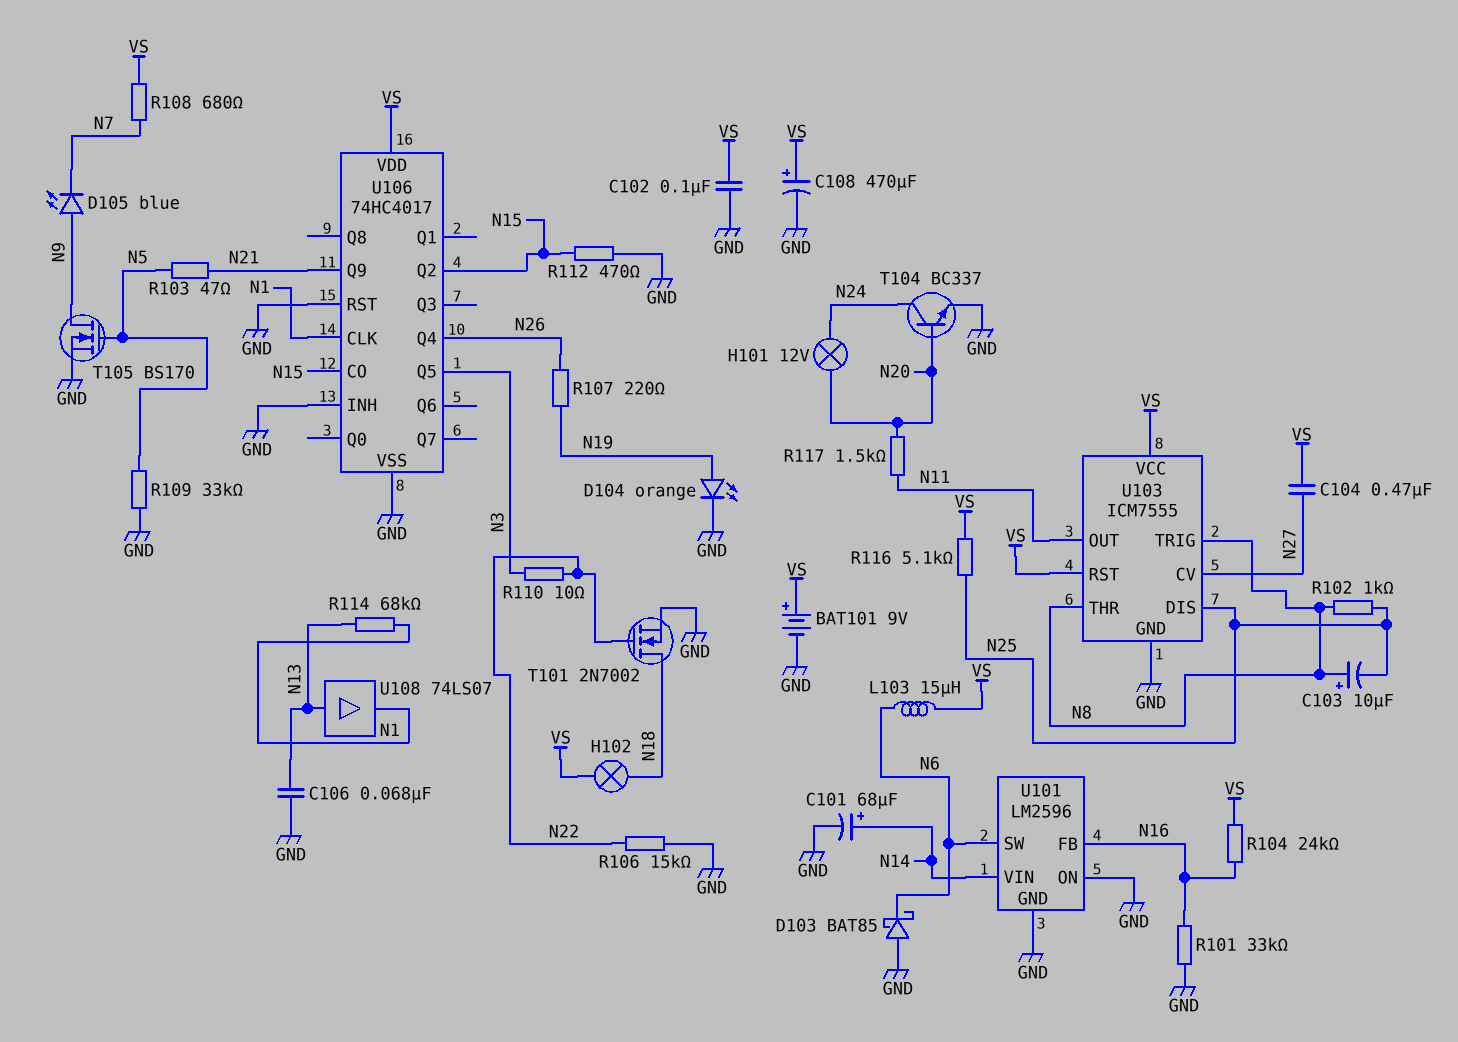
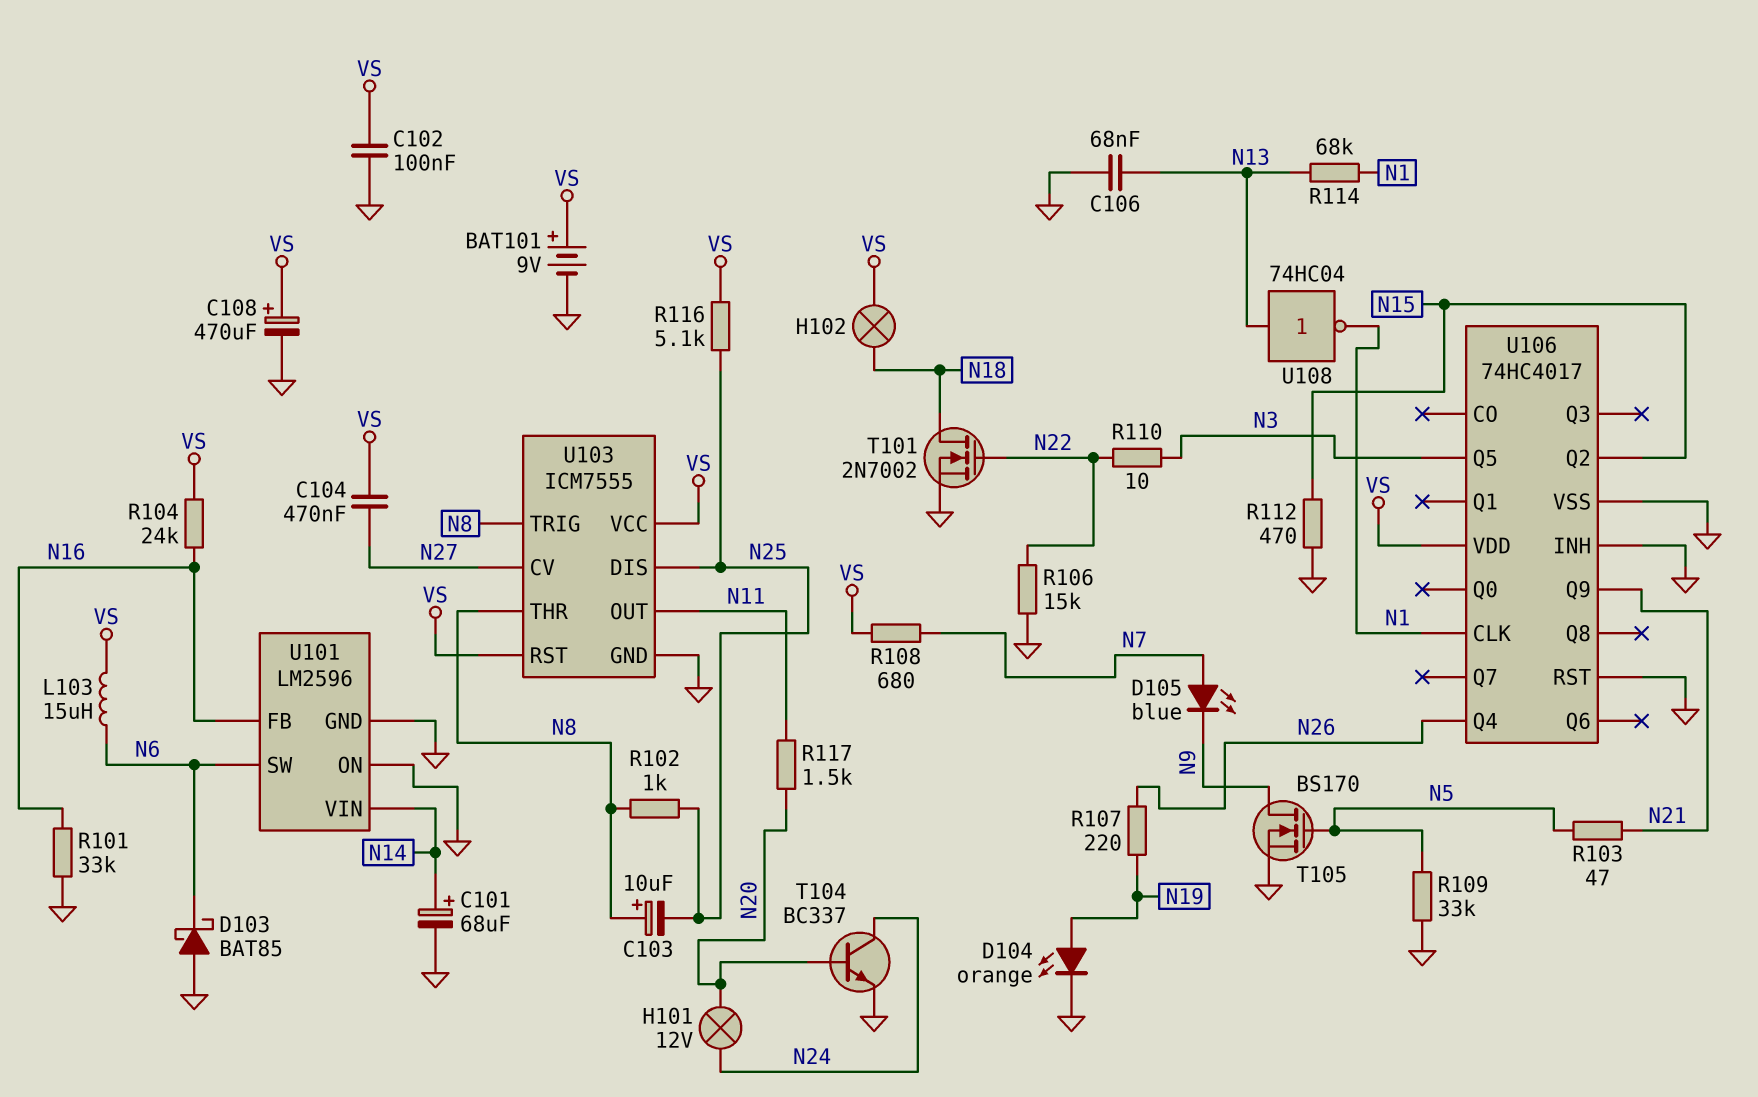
D105: LED blue (A N9, K N7) -> LED blue (A N7, K N9)
U106 pin CO: N15 -> none
U108: buffer 74LS07 (in N13, out N1) -> NOT 74HC04 (in N13, out N1)

